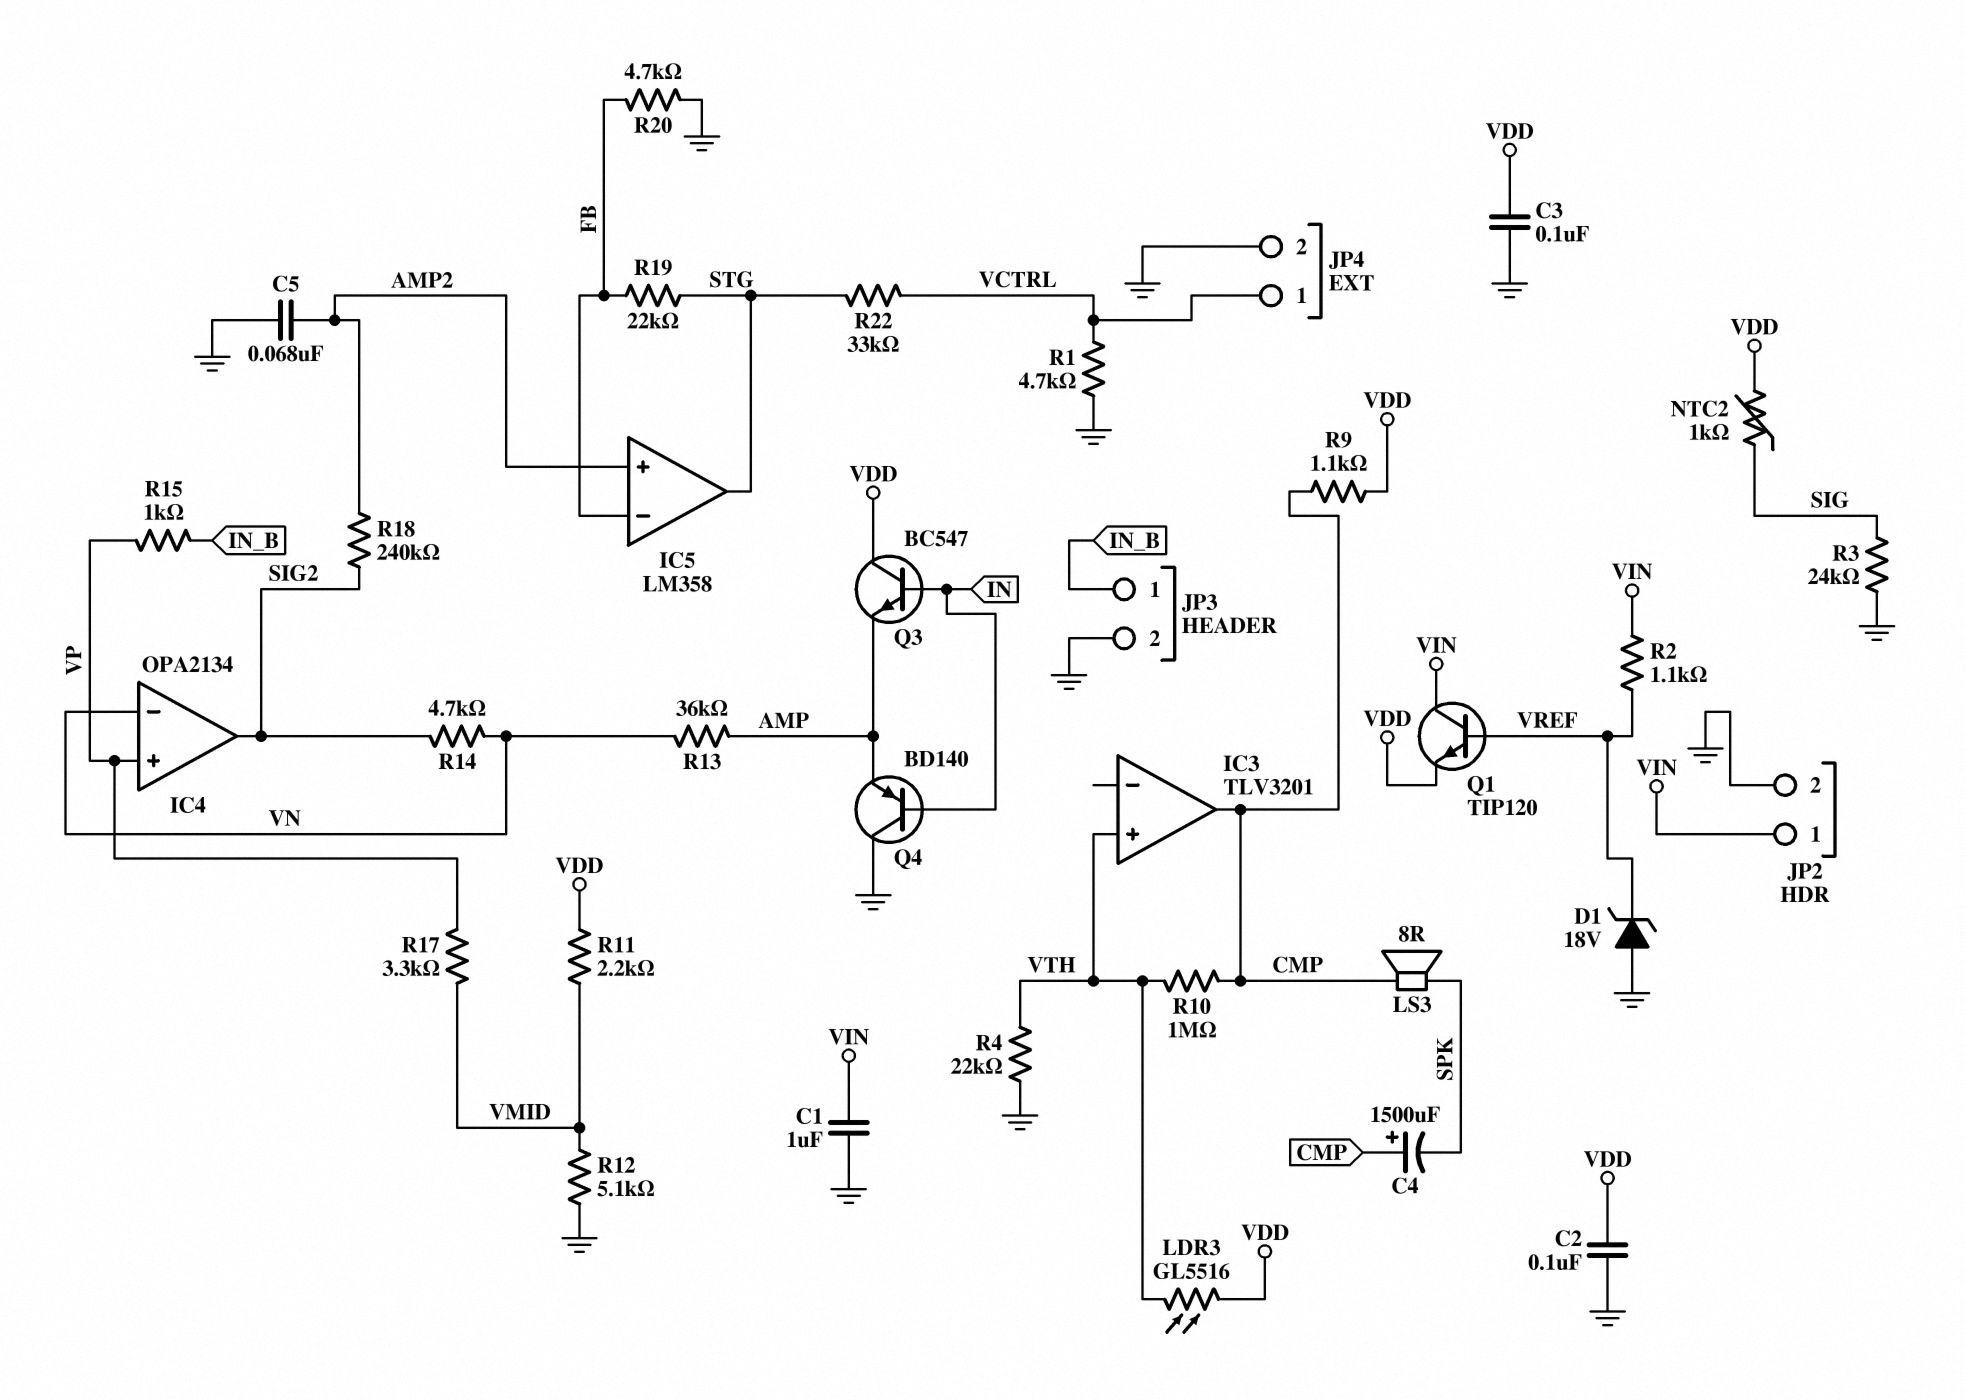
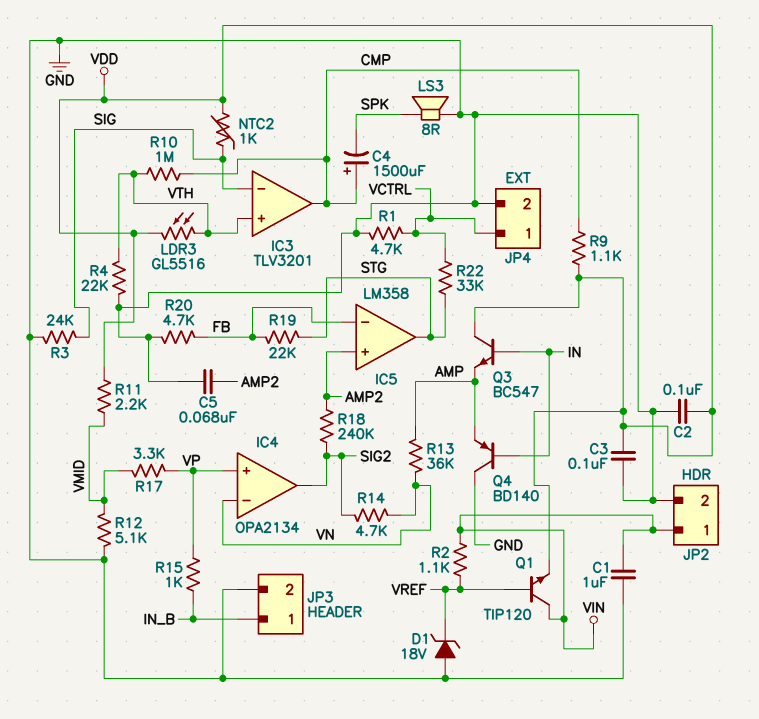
IC3 pin in-: none -> SIG
LS3: speaker 8R (CMP, SPK) -> speaker 8R (GND, SPK)

